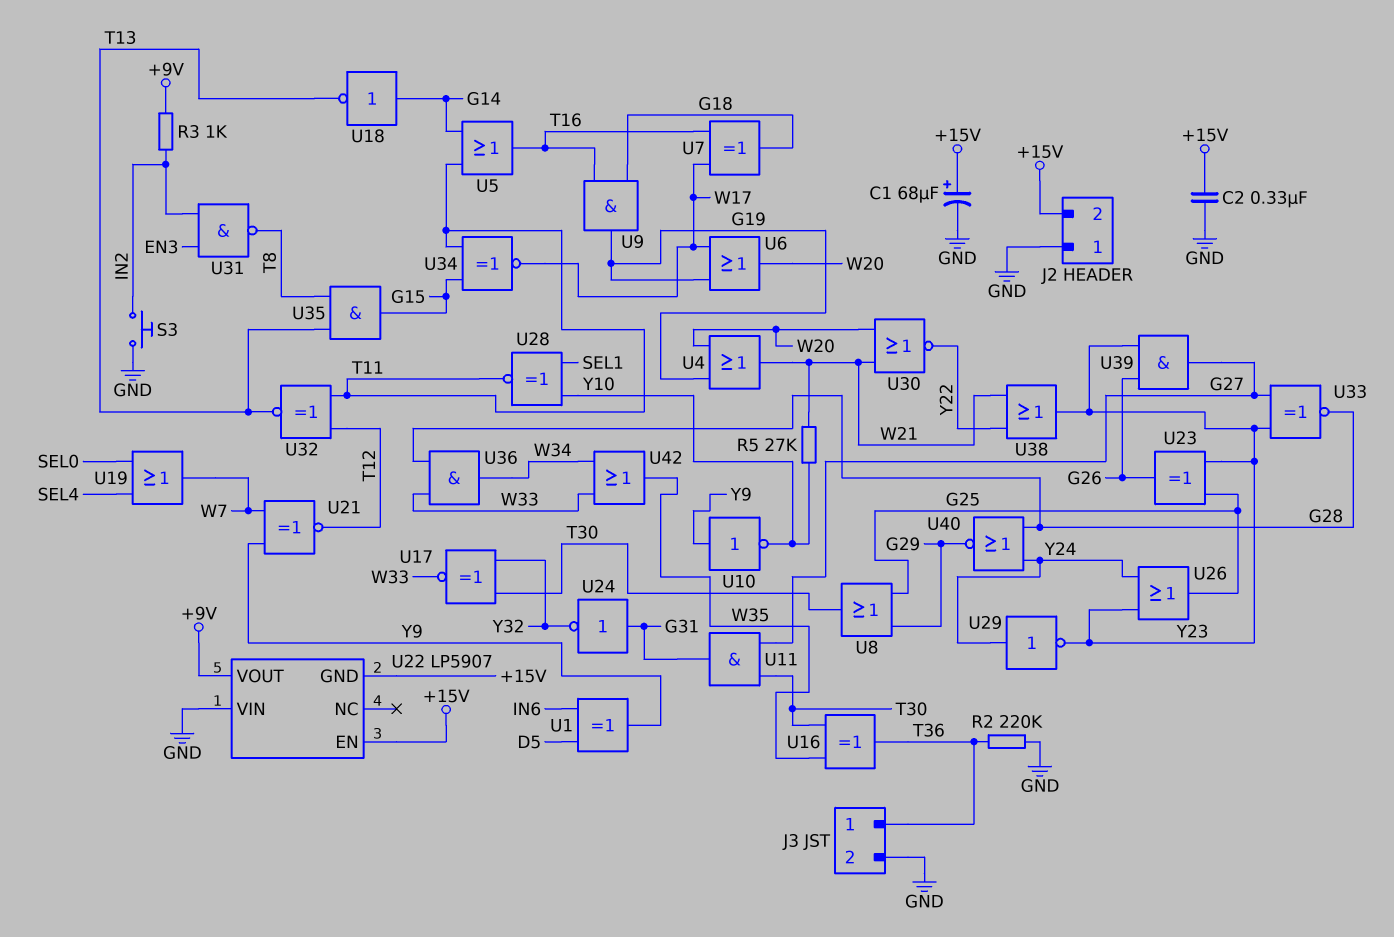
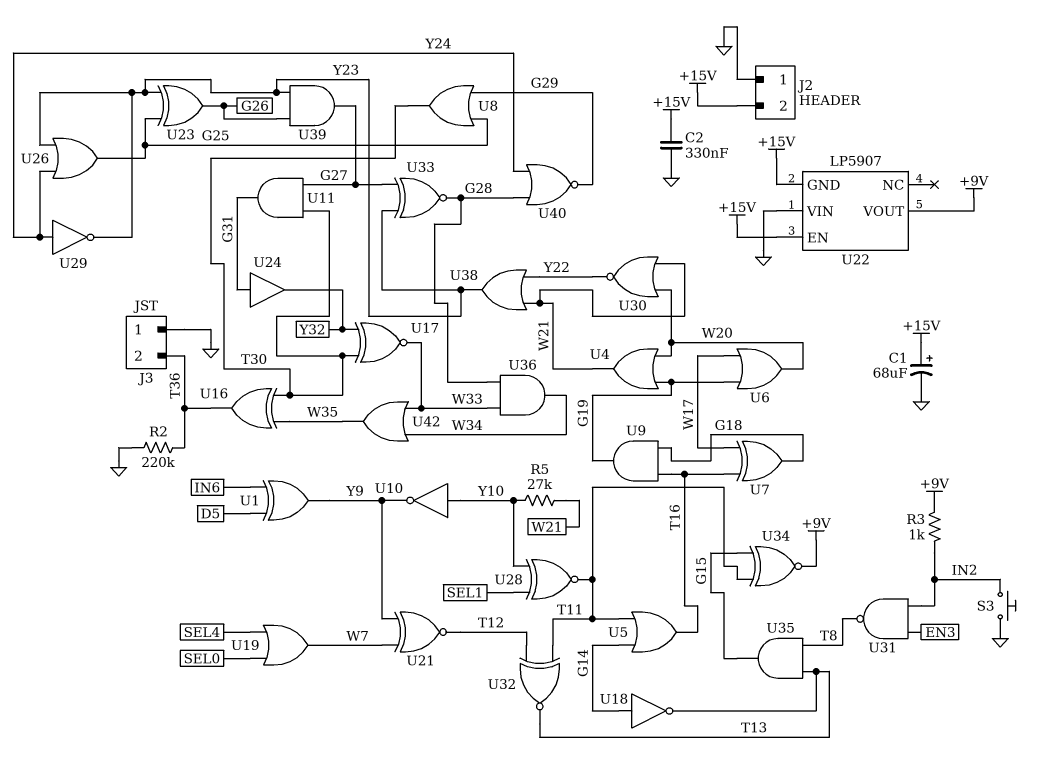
J3 pin 1: T36 -> GND
J3 pin 2: GND -> T36
U10: NOT (in Y9, out Y10) -> NOT (in Y10, out Y9)
U24: NOT (in G31, out Y32) -> buffer (in G31, out Y32)
U34: XNOR (in G15, in T11, out W17) -> XNOR (in G15, in T11, out +9V)

